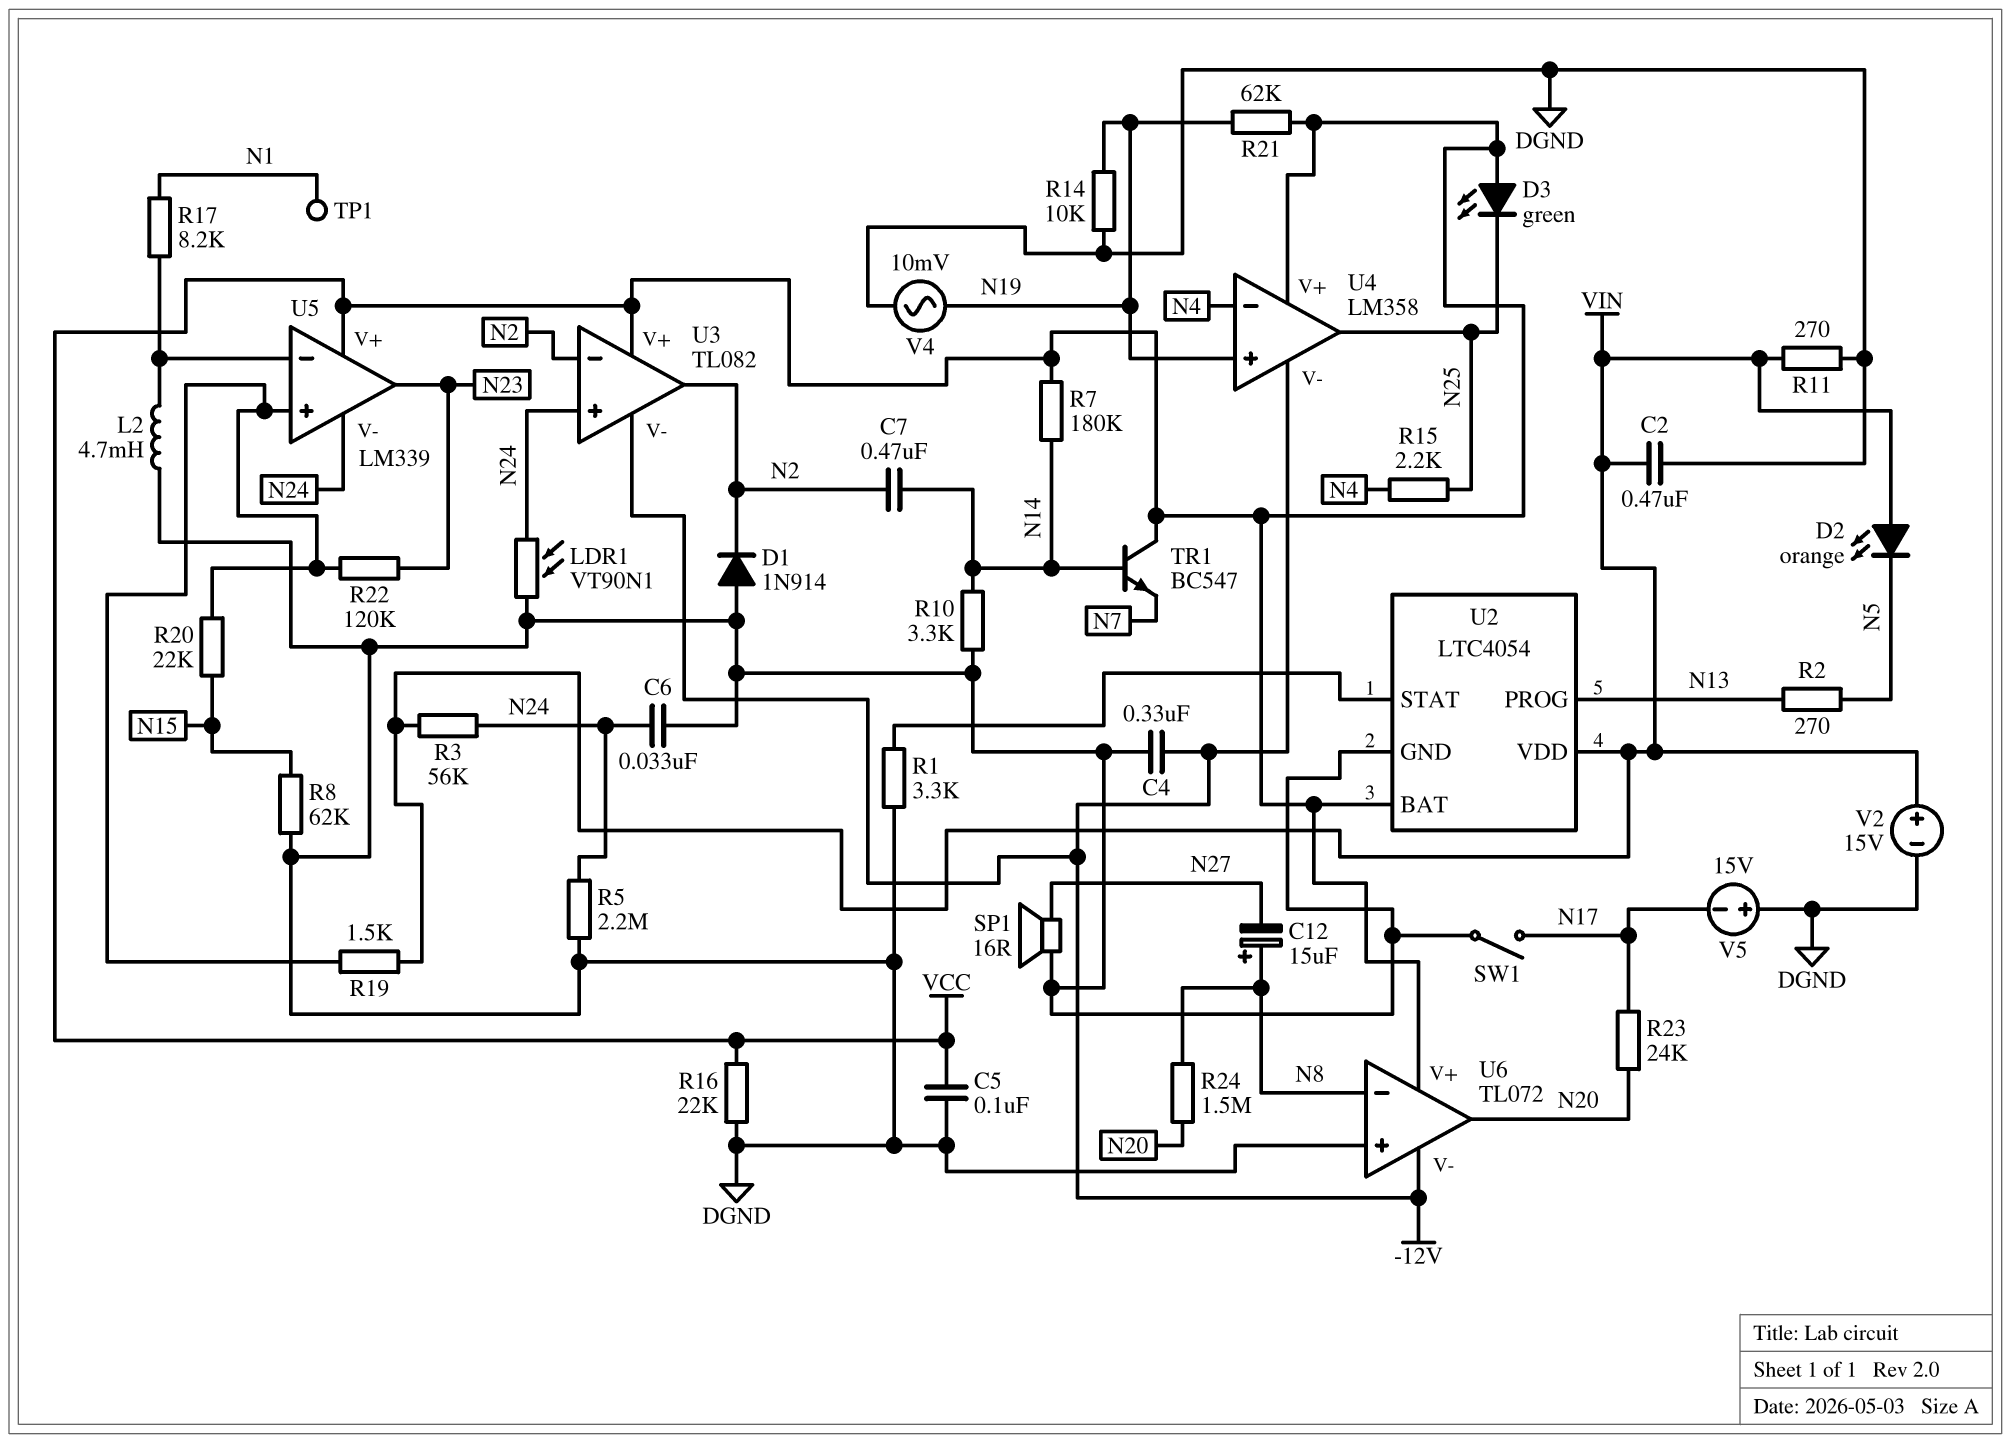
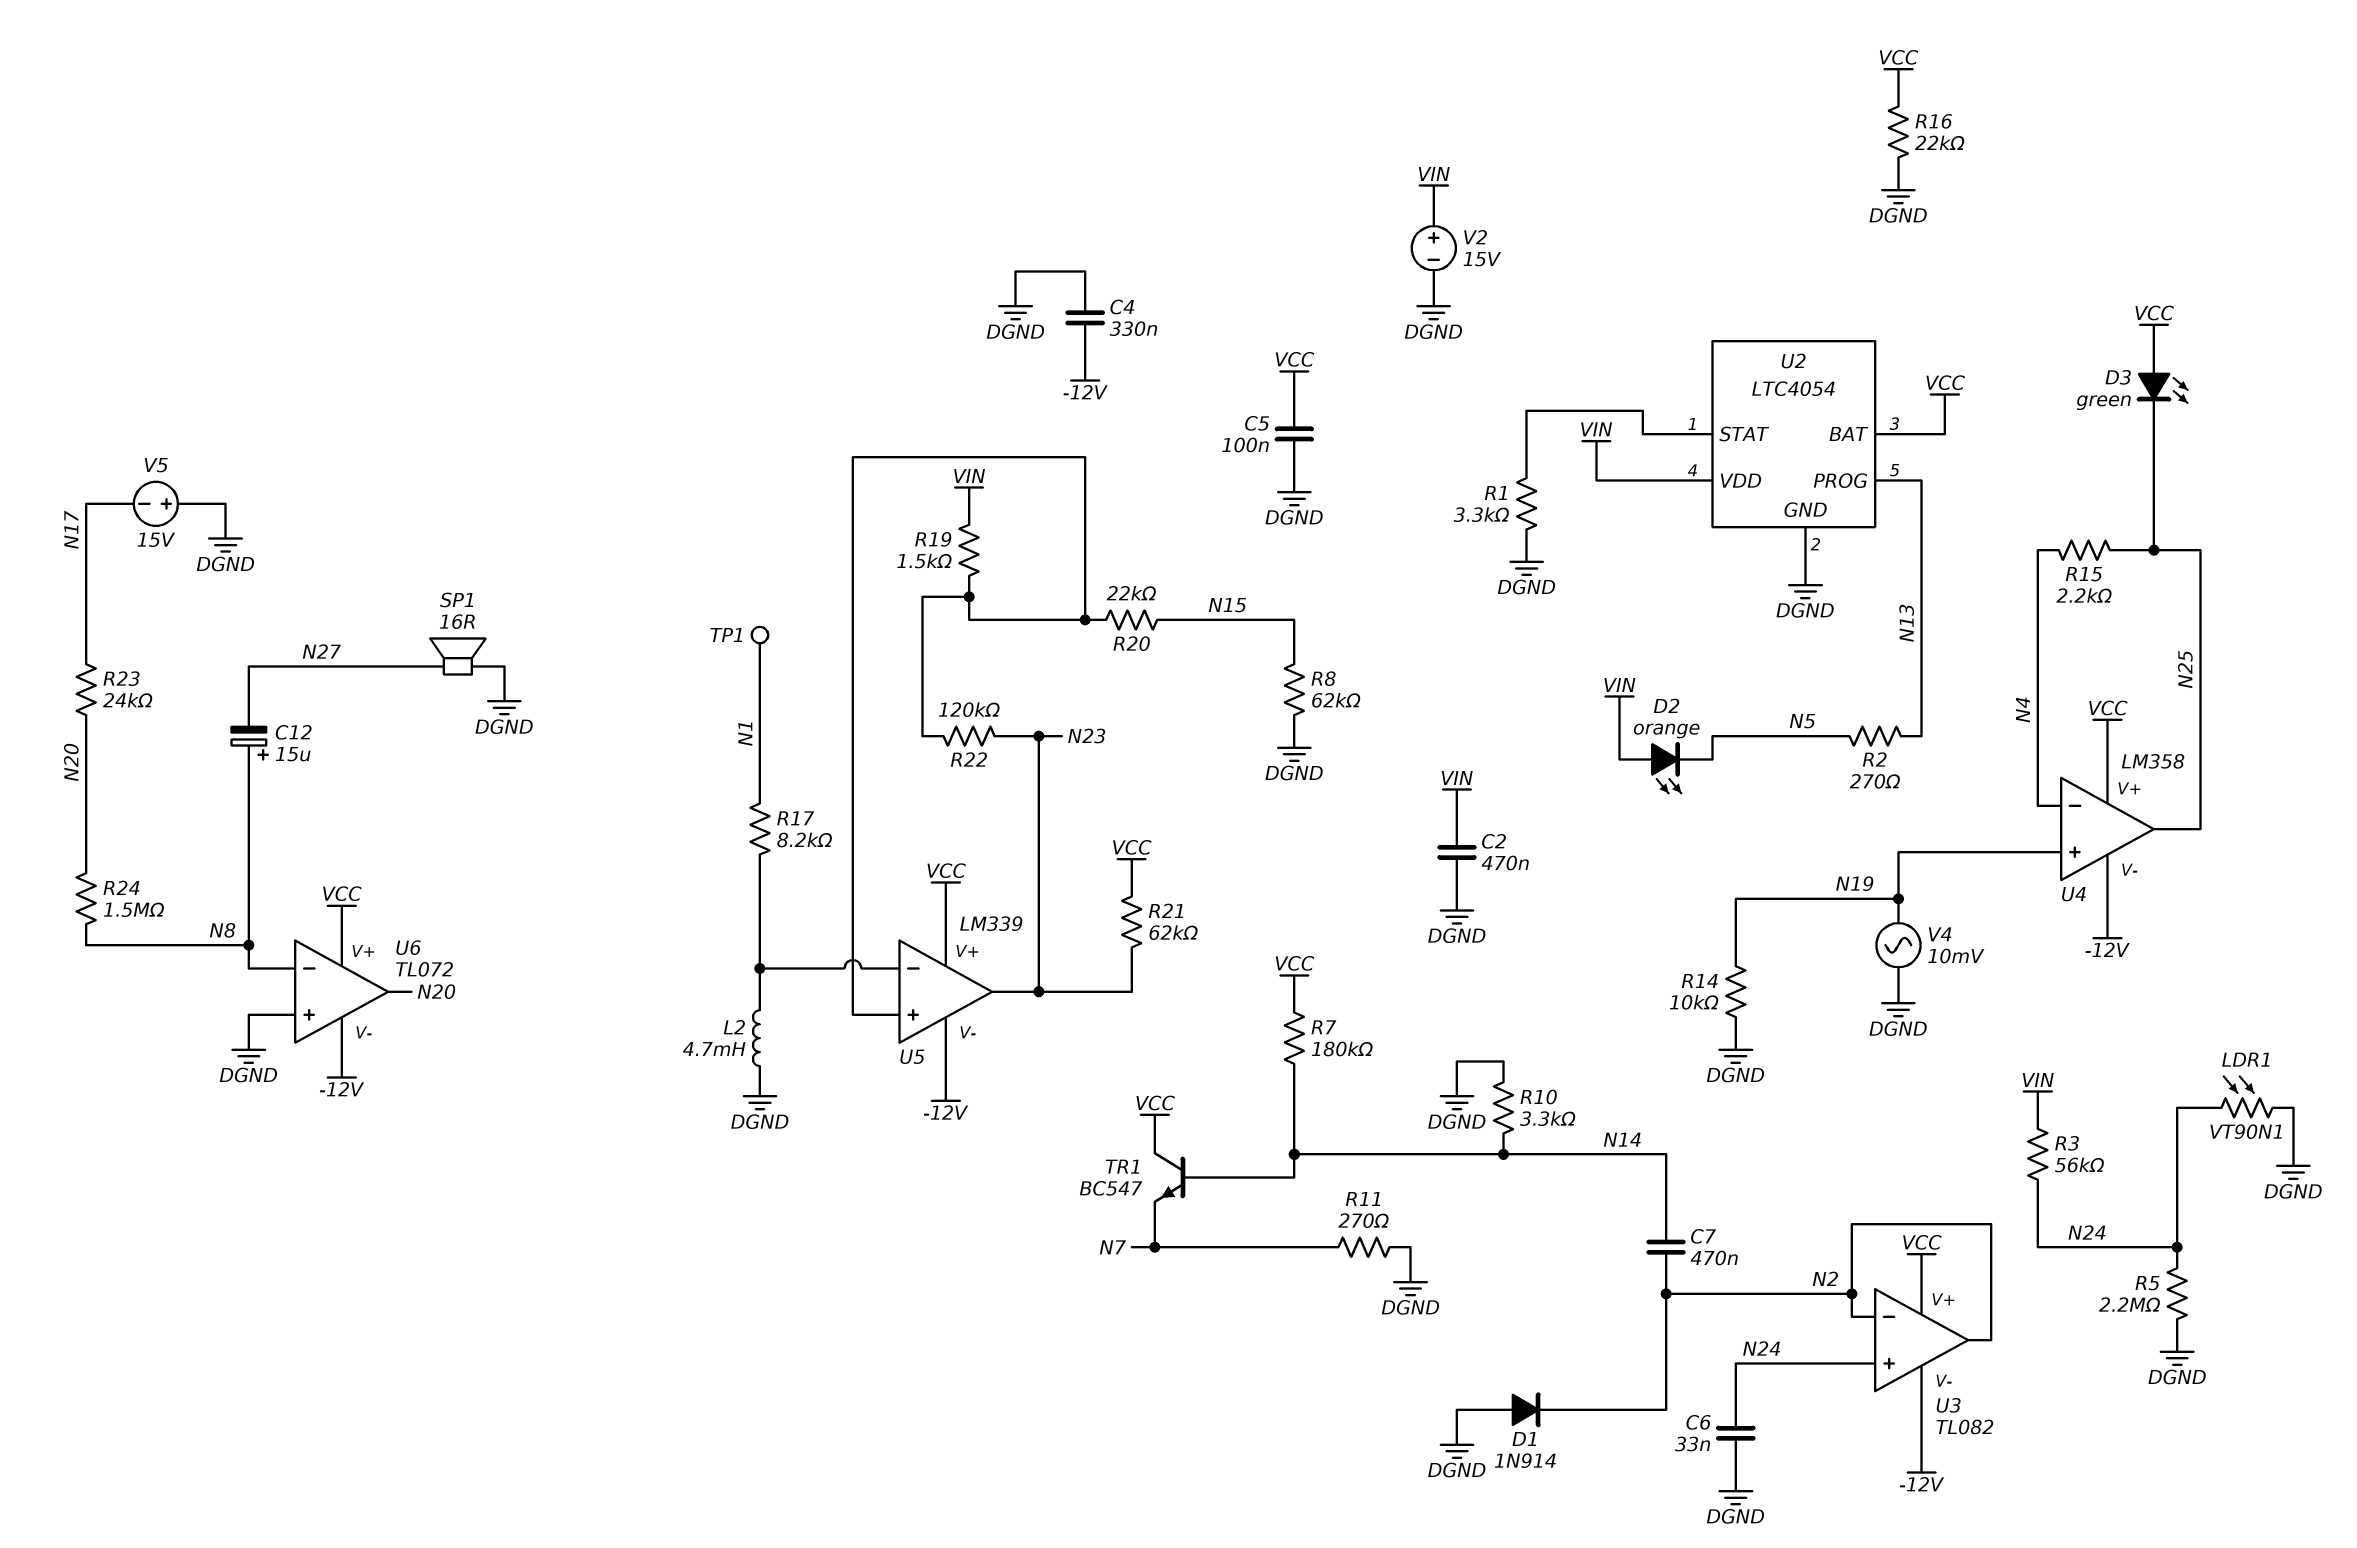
R11: 270 (DGND, VIN) -> 270 (DGND, N7)
R21: 62k (N19, VCC) -> 62k (N23, VCC)
SW1: switch (DGND, N17) -> none
U5 pin V-: N24 -> -12V

